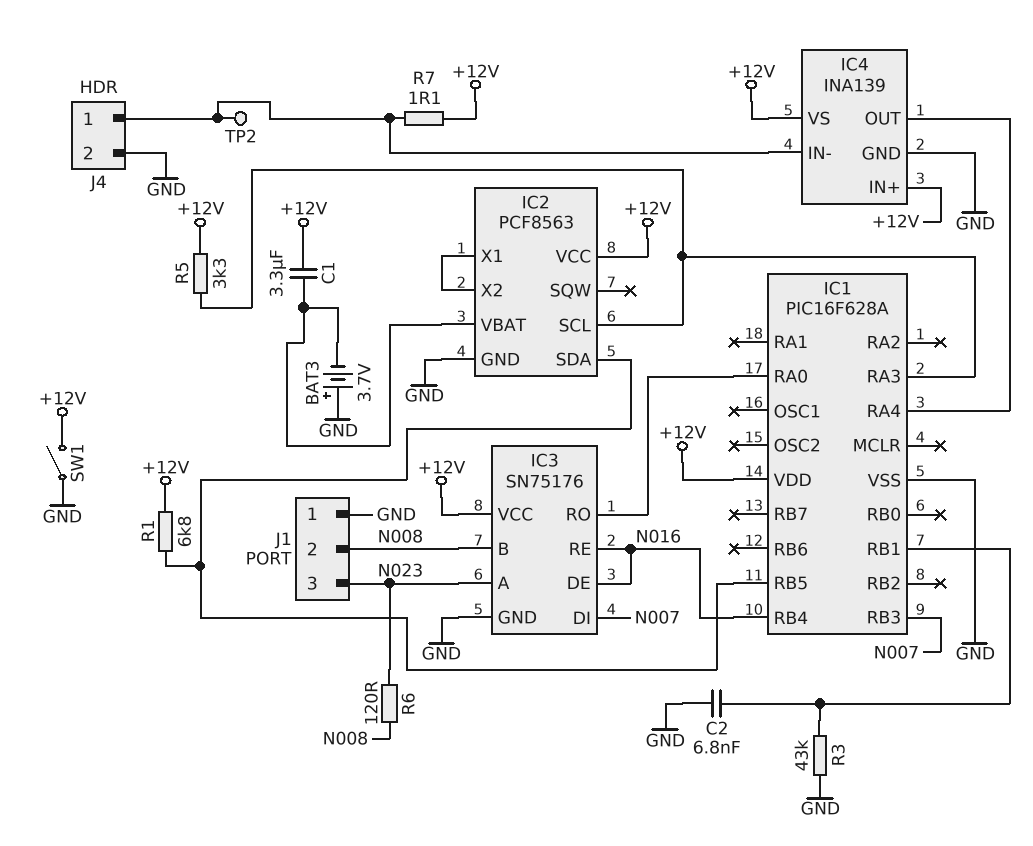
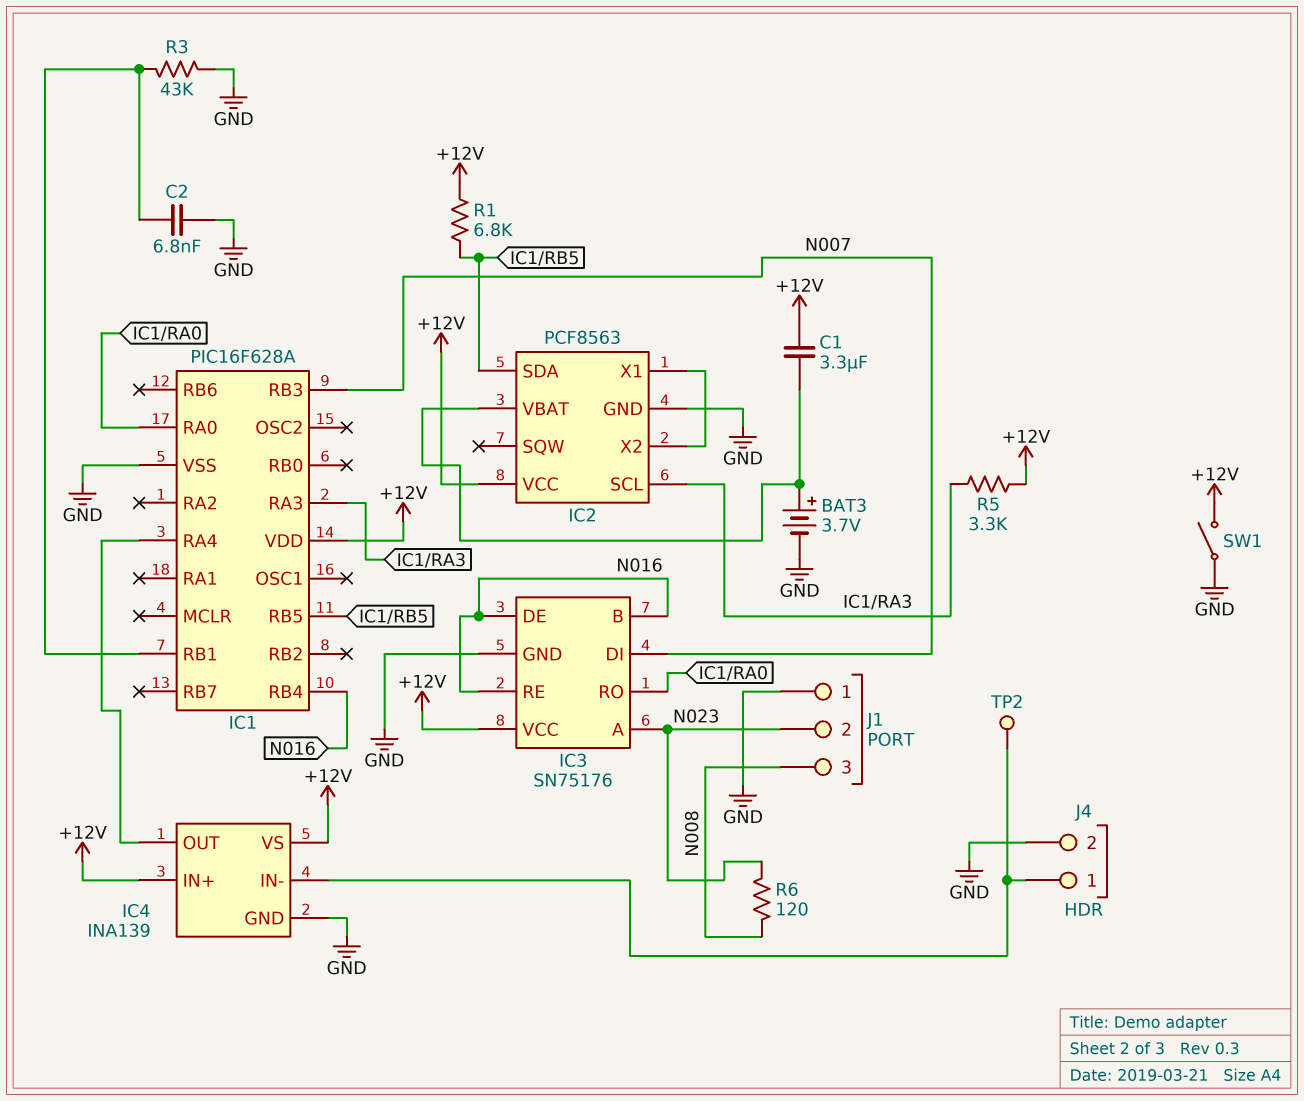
BAT3: 3.7V (plus GND, minus IC2/VBAT) -> 3.7V (plus IC2/VBAT, minus GND)
IC3 pin B: N008 -> N016
J1 pin 2: N008 -> N023
J1 pin 3: N023 -> N008
R7: 1.1 (+12V, IC4/IN-) -> none

